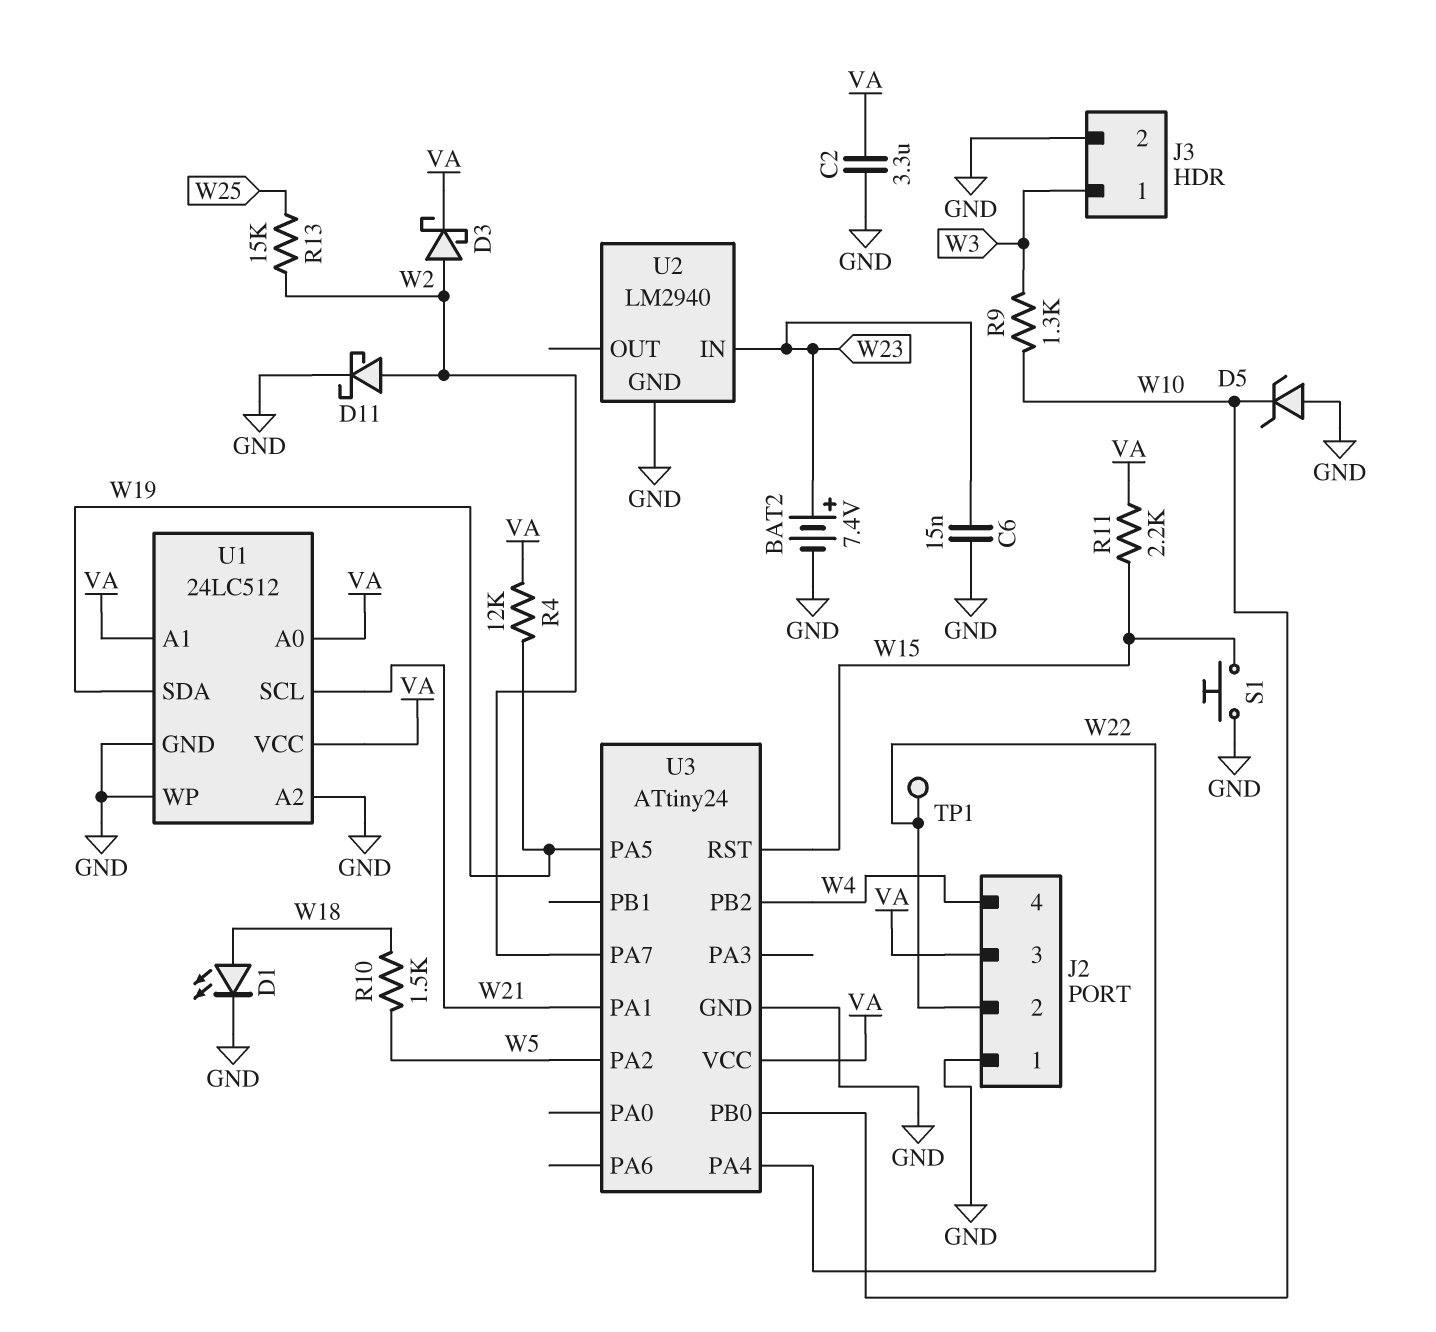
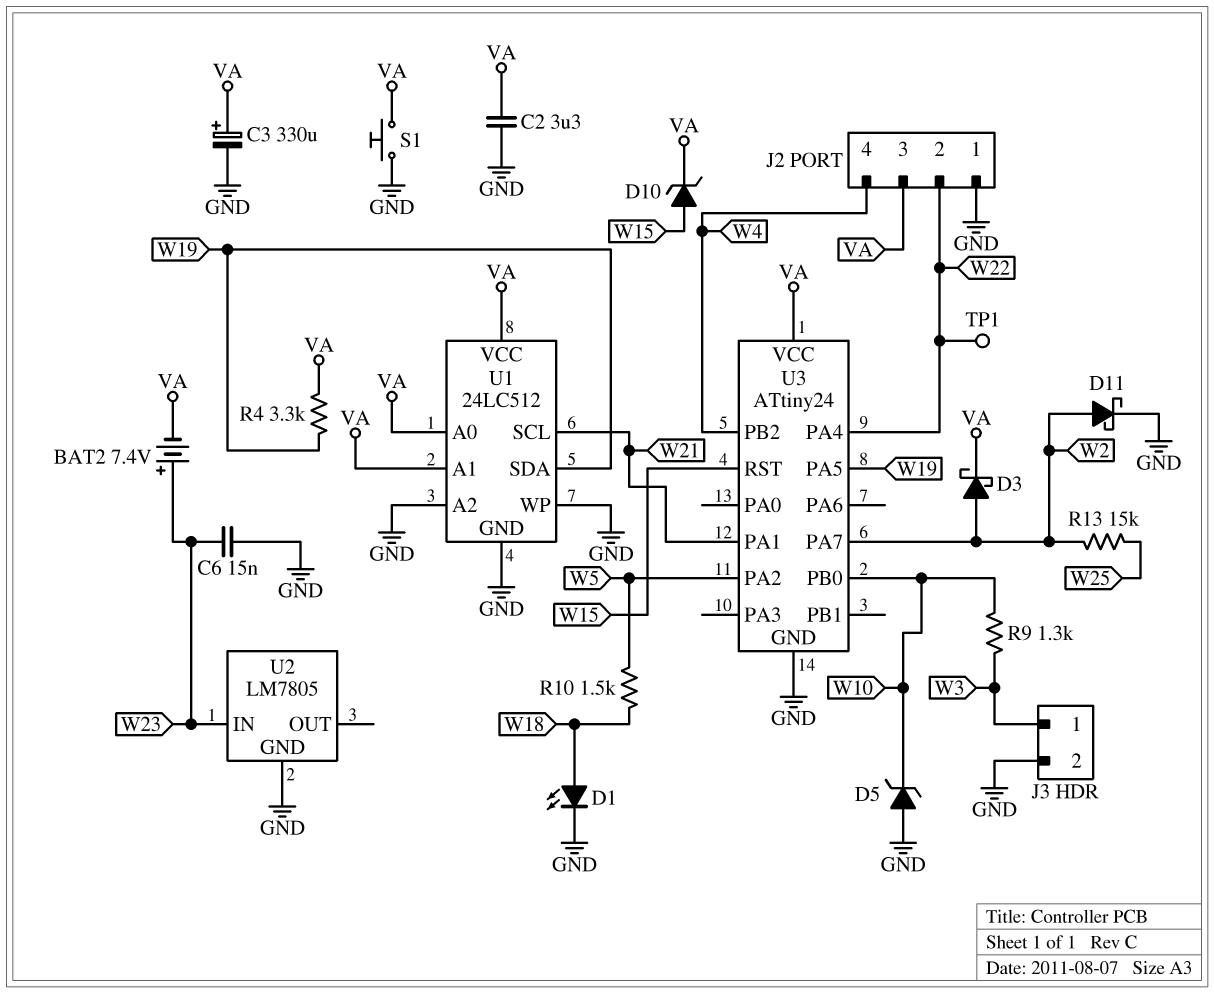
BAT2: 7.4V (plus W23, minus GND) -> 7.4V (plus W23, minus VA)
C3: none -> 330uF (plus VA, minus GND)
D10: none -> zener (A W15, K VA)
R4: 12k (VA, W19) -> 3.3k (VA, W19)
R11: 2.2k (VA, W15) -> none
S1: button (GND, W15) -> button (GND, VA)
U2: LM2940 -> LM7805

